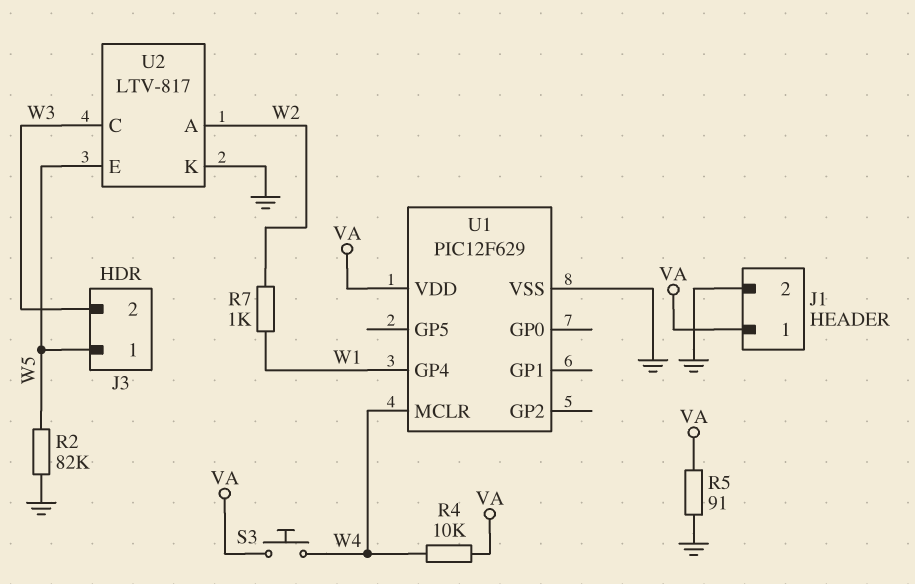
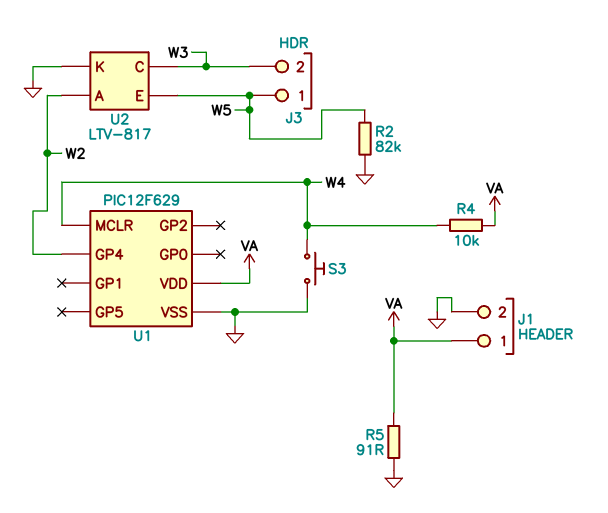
R7: 1k (W1, W2) -> none
S3: button (VA, W4) -> button (GND, W4)
U1 pin GP4: W1 -> W2

